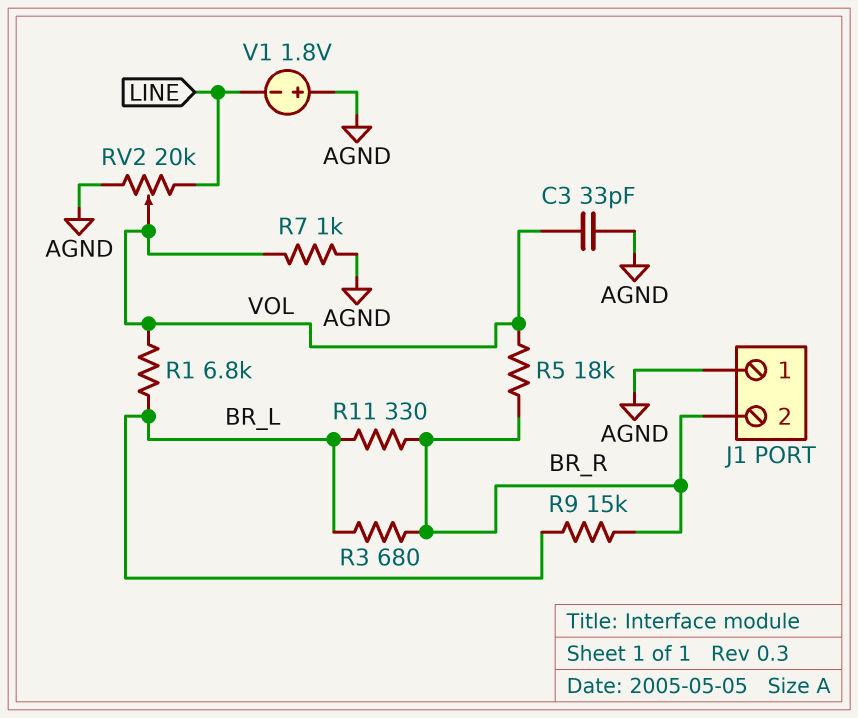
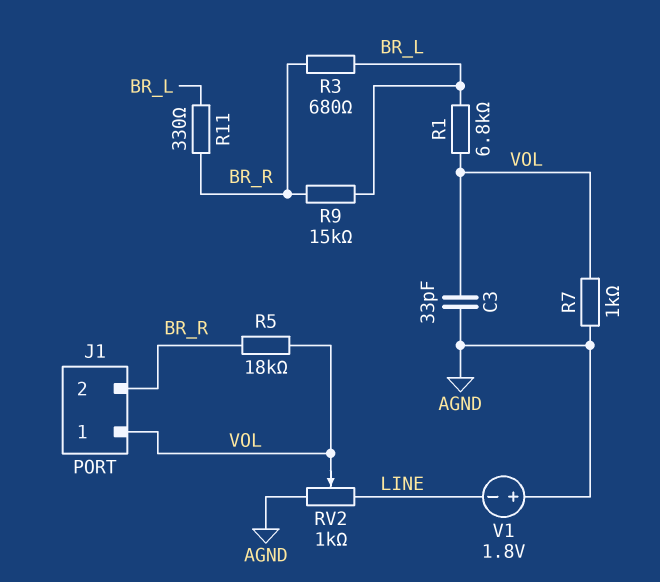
J1 pin 1: AGND -> VOL
RV2: 20k (AGND, LINE, wiper VOL) -> 1k (AGND, LINE, wiper VOL)

